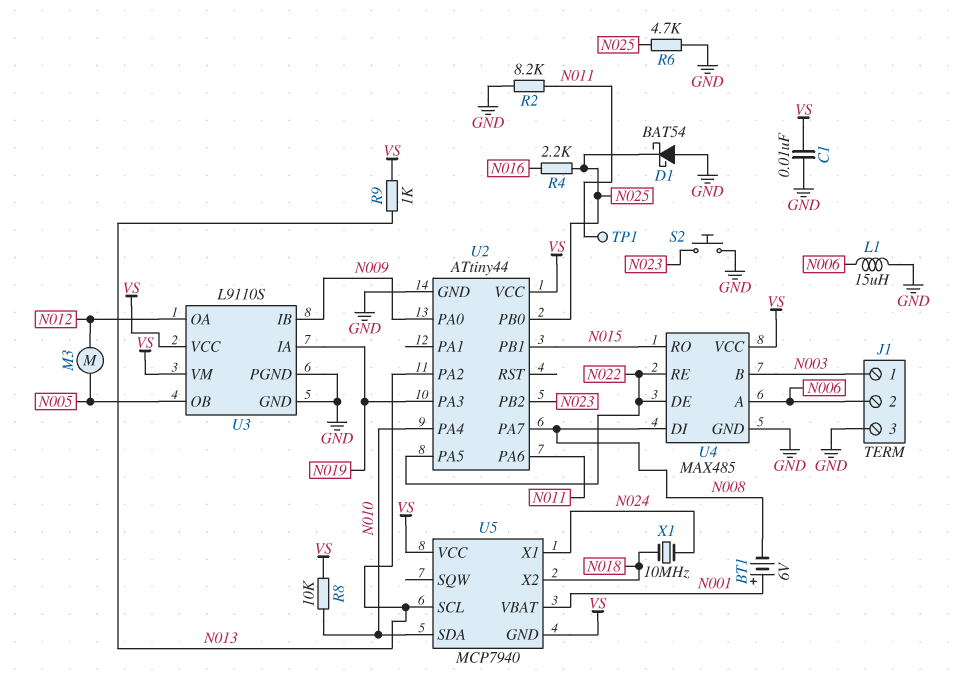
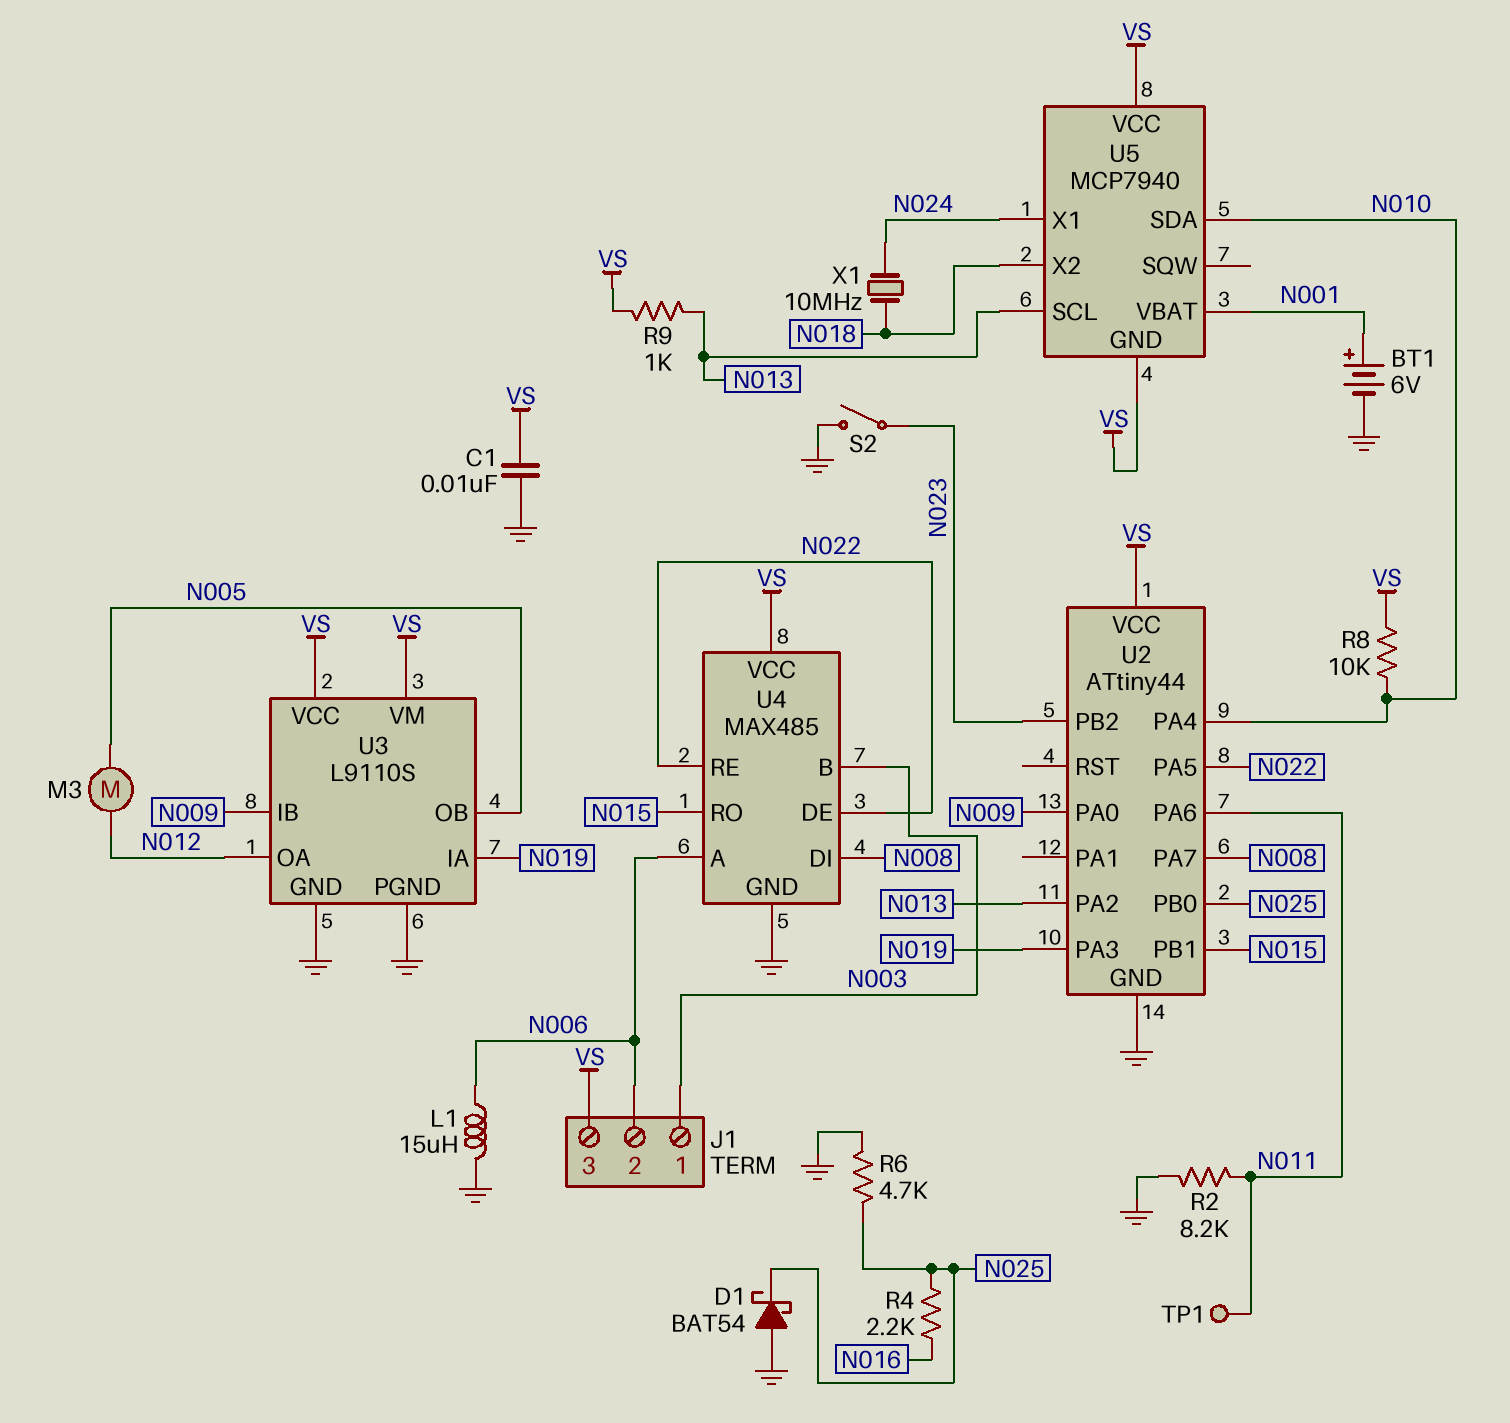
BT1: 6V (plus N001, minus N008) -> 6V (plus N001, minus GND)
J1 pin 3: GND -> VS
S2: button (GND, N023) -> switch (GND, N023)

